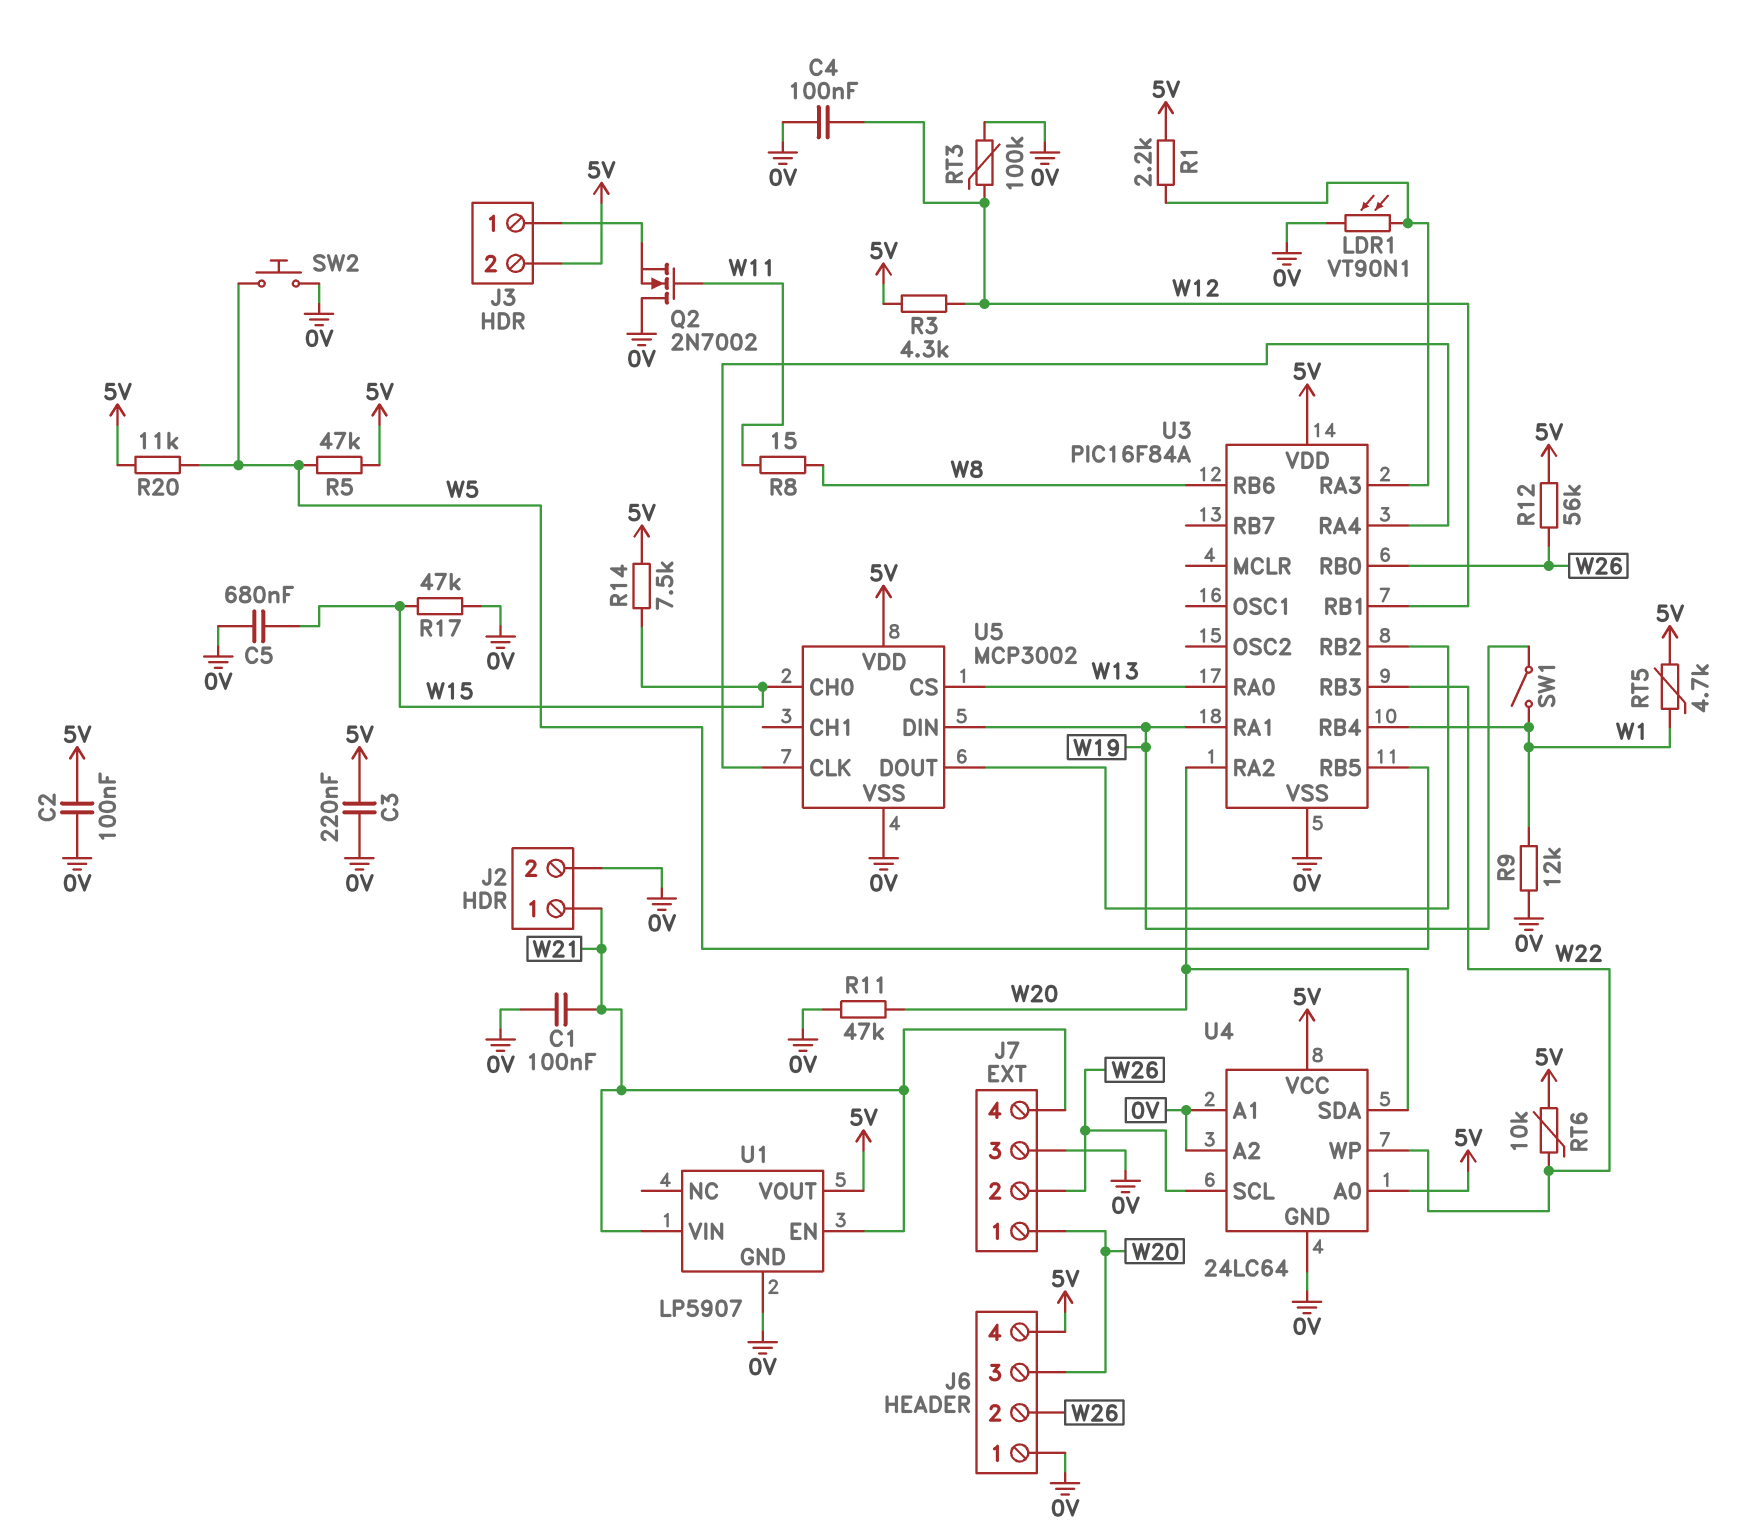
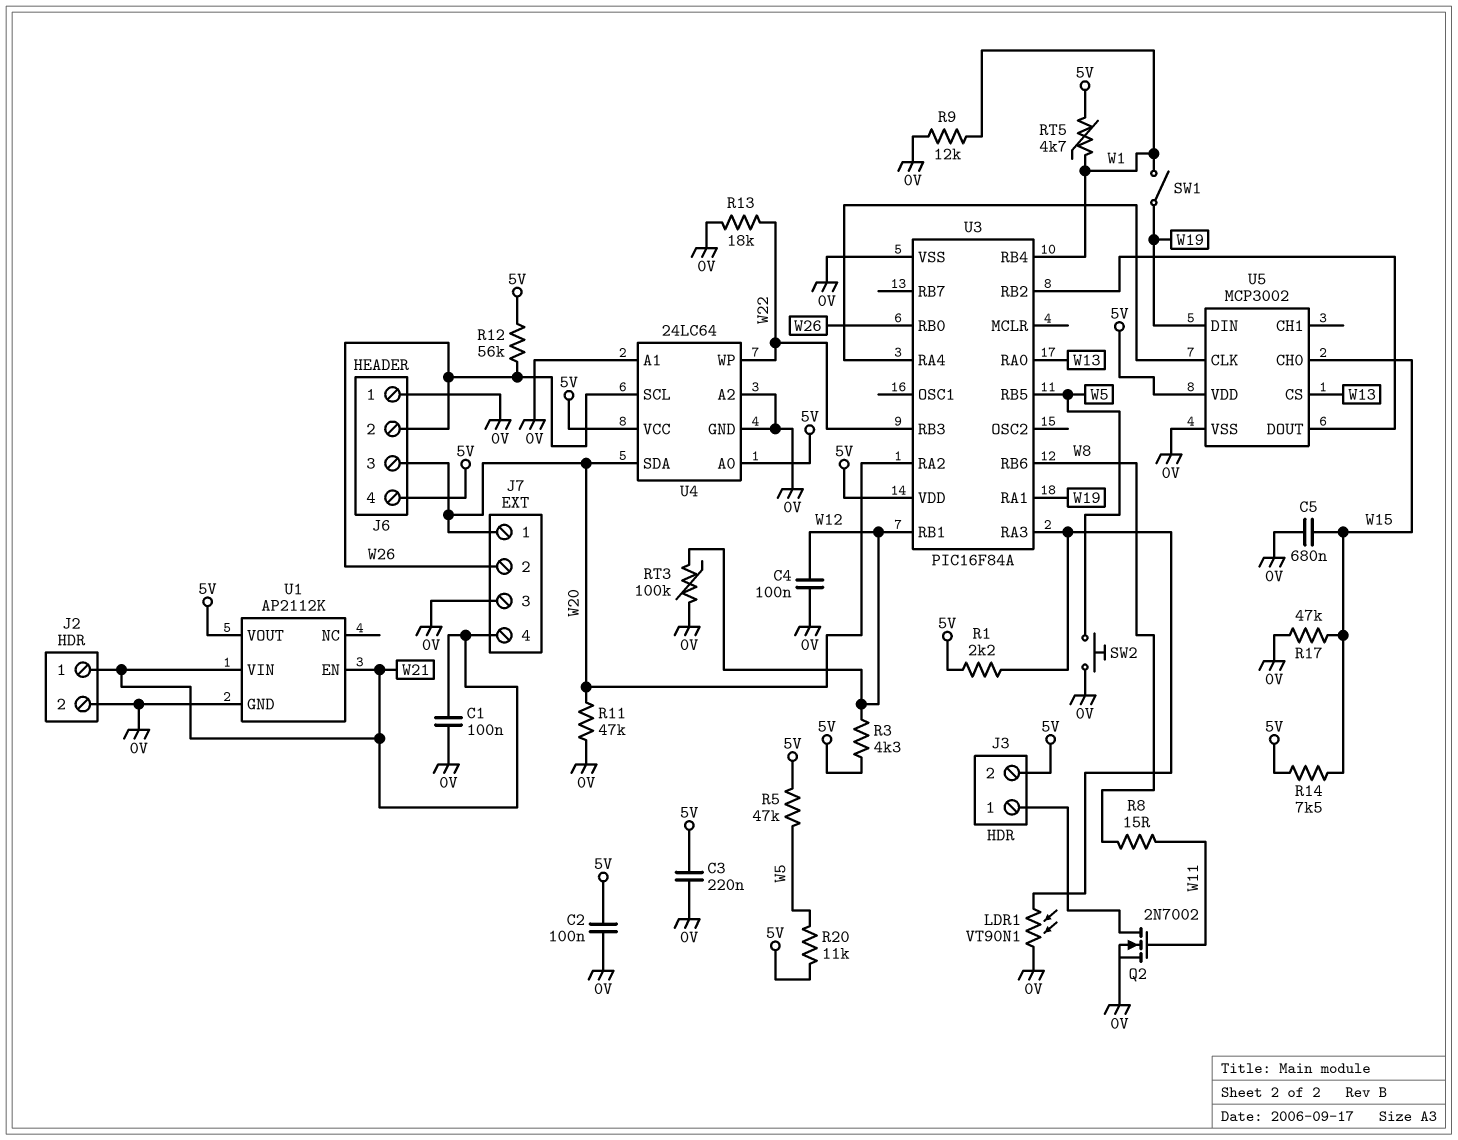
Q2: NMOS 2N7002 (G W11, D 0V, S J3/1) -> NMOS 2N7002 (G W11, D J3/1, S 0V)
R13: none -> 18k (0V, W22)
RT6: 10k (5V, W22) -> none
U1: LP5907 -> AP2112K

